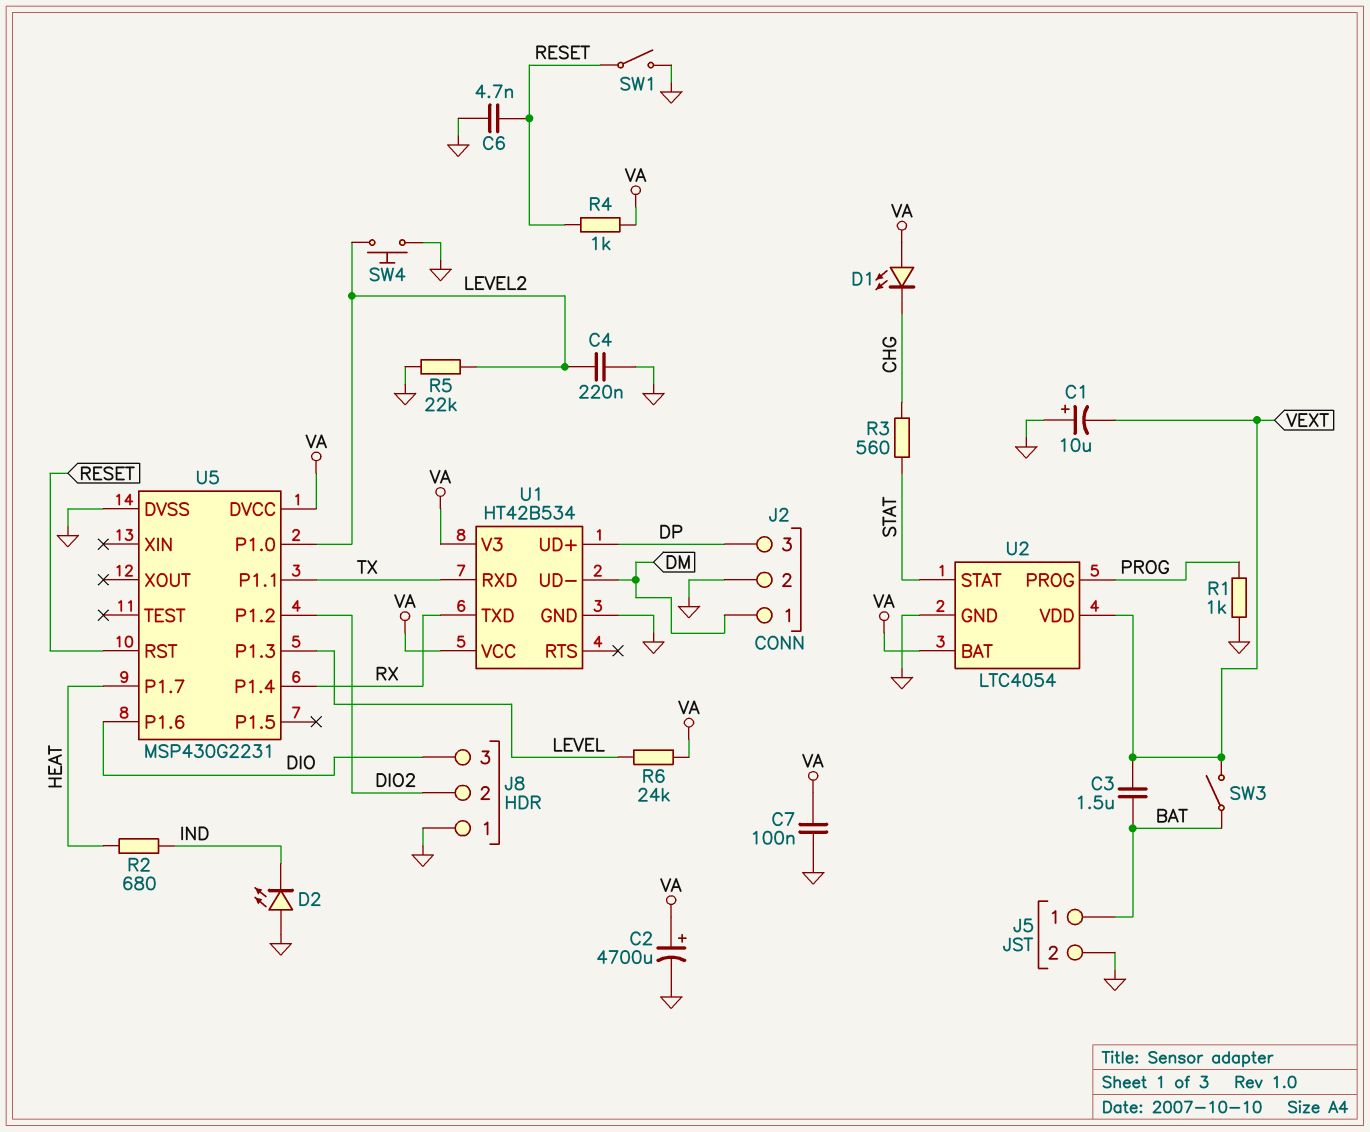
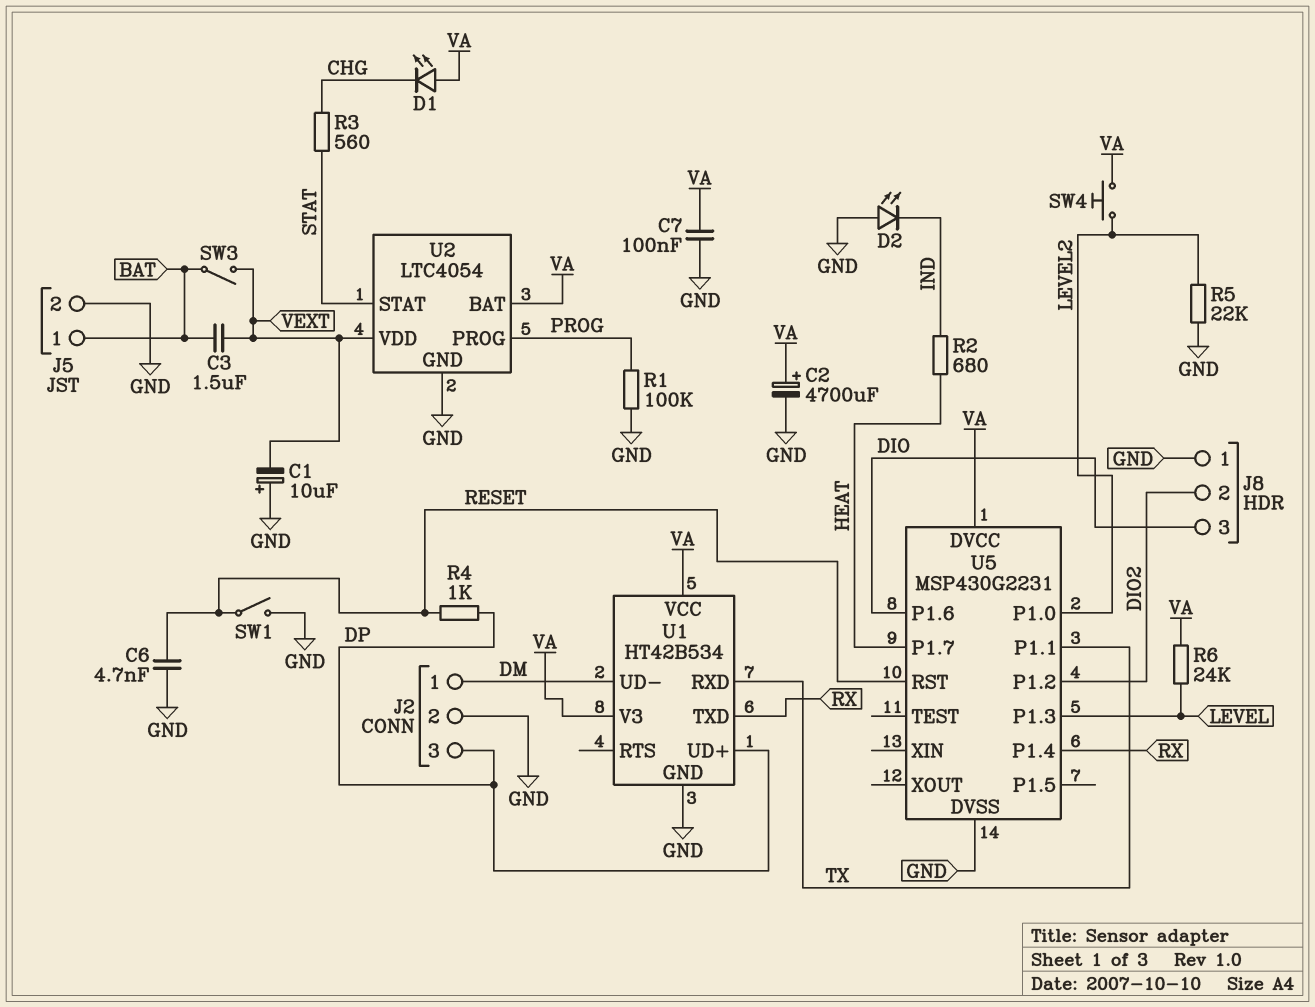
C4: 220nF (GND, LEVEL2) -> none
R1: 1k (GND, PROG) -> 100k (GND, PROG)
R4: 1k (RESET, VA) -> 1k (DP, RESET)
SW4: button (GND, LEVEL2) -> button (LEVEL2, VA)

